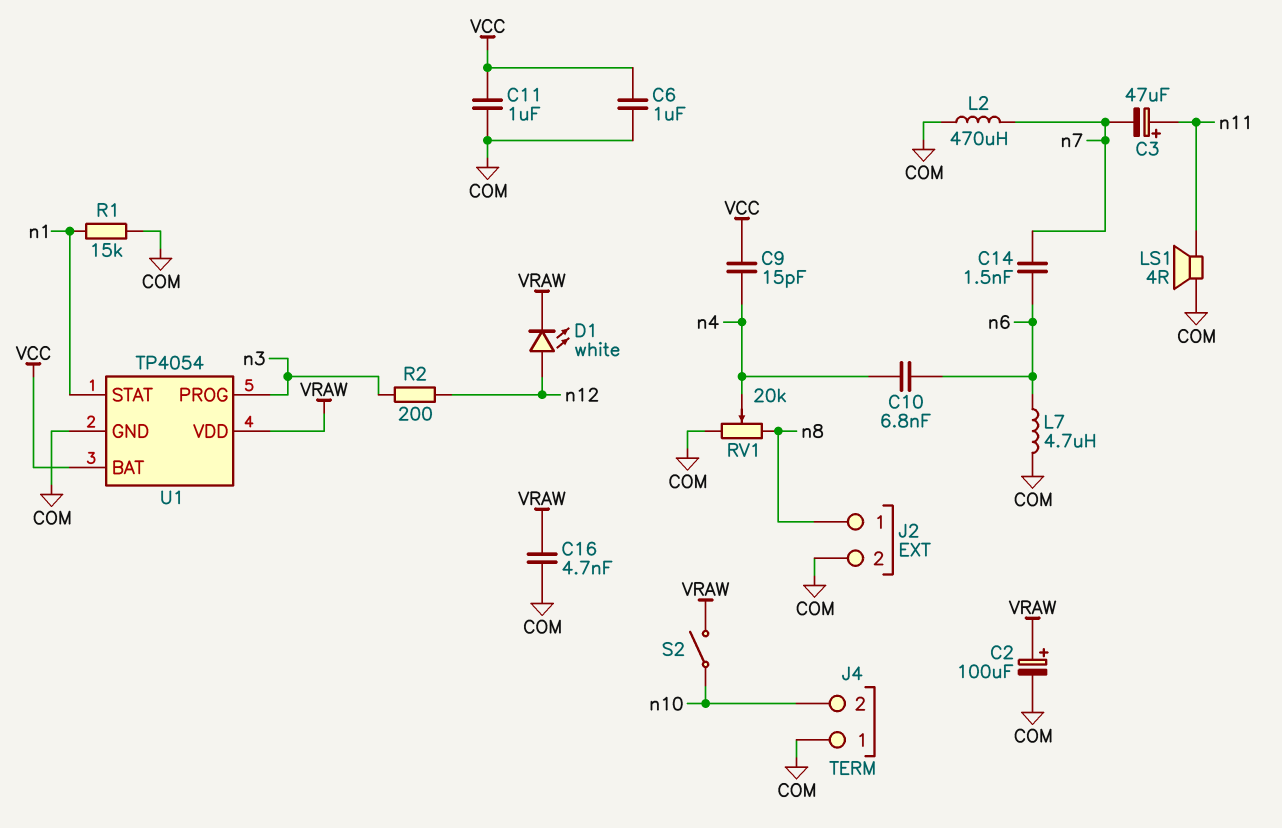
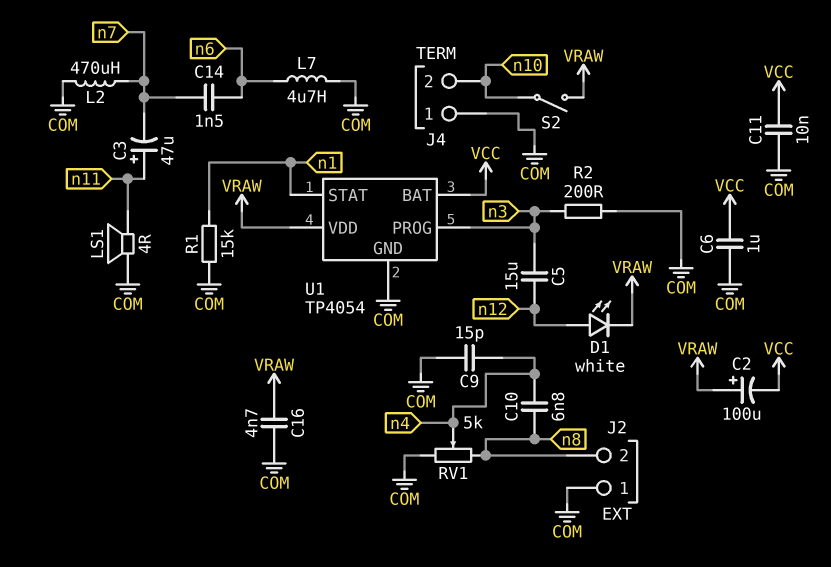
C2: 100uF (plus VRAW, minus COM) -> 100uF (plus VRAW, minus VCC)
C5: none -> 15uF (n3, n12)
C9: 15pF (VCC, n4) -> 15pF (COM, n4)
C10: 6.8nF (n4, n6) -> 6.8nF (n4, n8)
C11: 1uF (COM, VCC) -> 10nF (COM, VCC)
J2 pin 1: n8 -> COM
J2 pin 2: COM -> n8
R2: 200 (n3, n12) -> 200 (COM, n3)
RV1: 20k (COM, n8, wiper n4) -> 5k (COM, n8, wiper n4)

